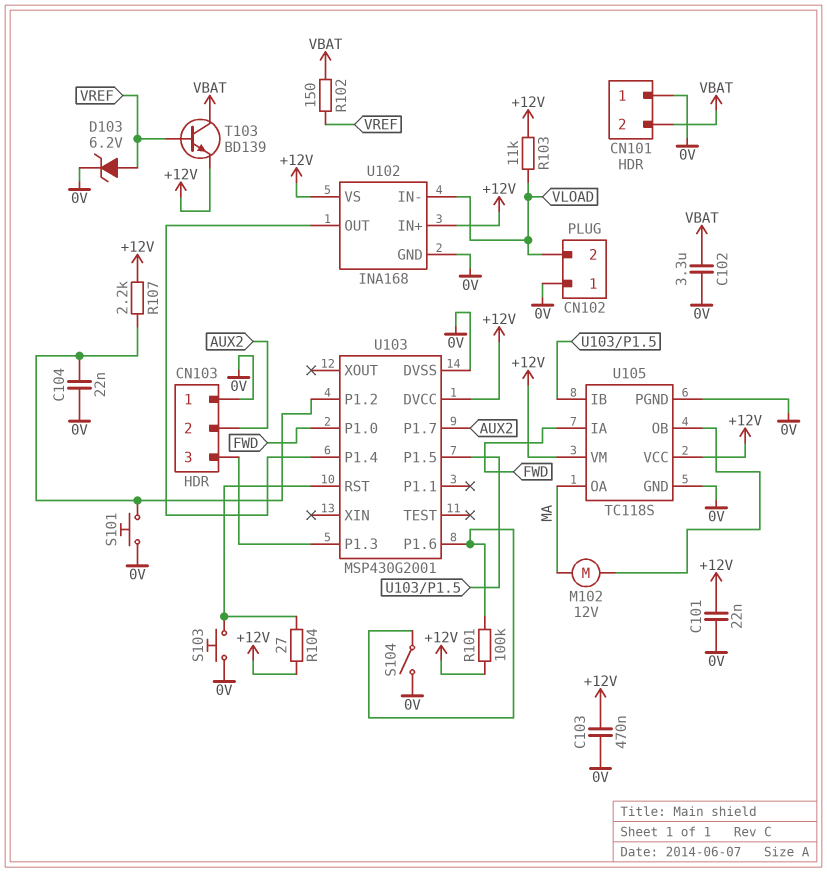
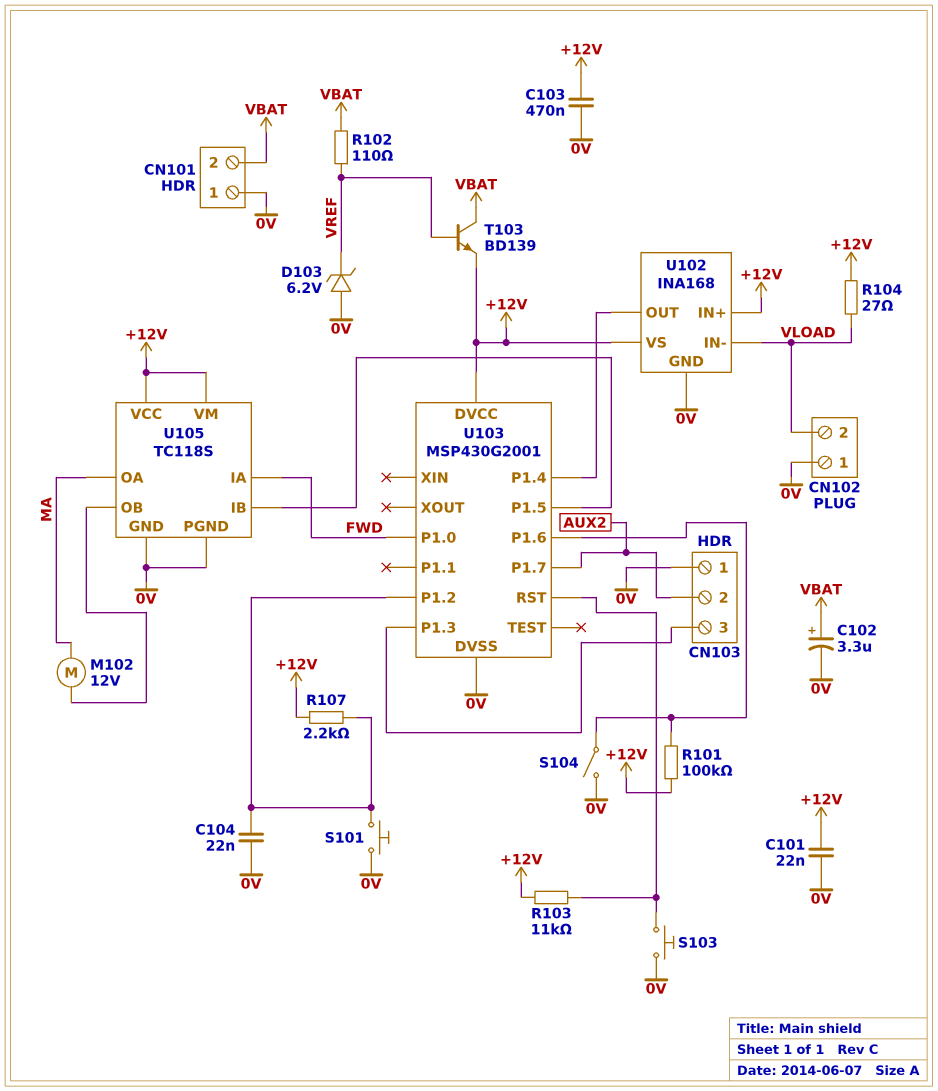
C102: 3.3uF (0V, VBAT) -> 3.3uF (plus VBAT, minus 0V)
D103: zener 6.2V (A VREF, K 0V) -> zener 6.2V (A 0V, K VREF)
R102: 150 (VBAT, VREF) -> 110 (VBAT, VREF)
R103: 11k (+12V, VLOAD) -> 11k (+12V, U103/RST)
R104: 27 (+12V, U103/RST) -> 27 (+12V, VLOAD)

